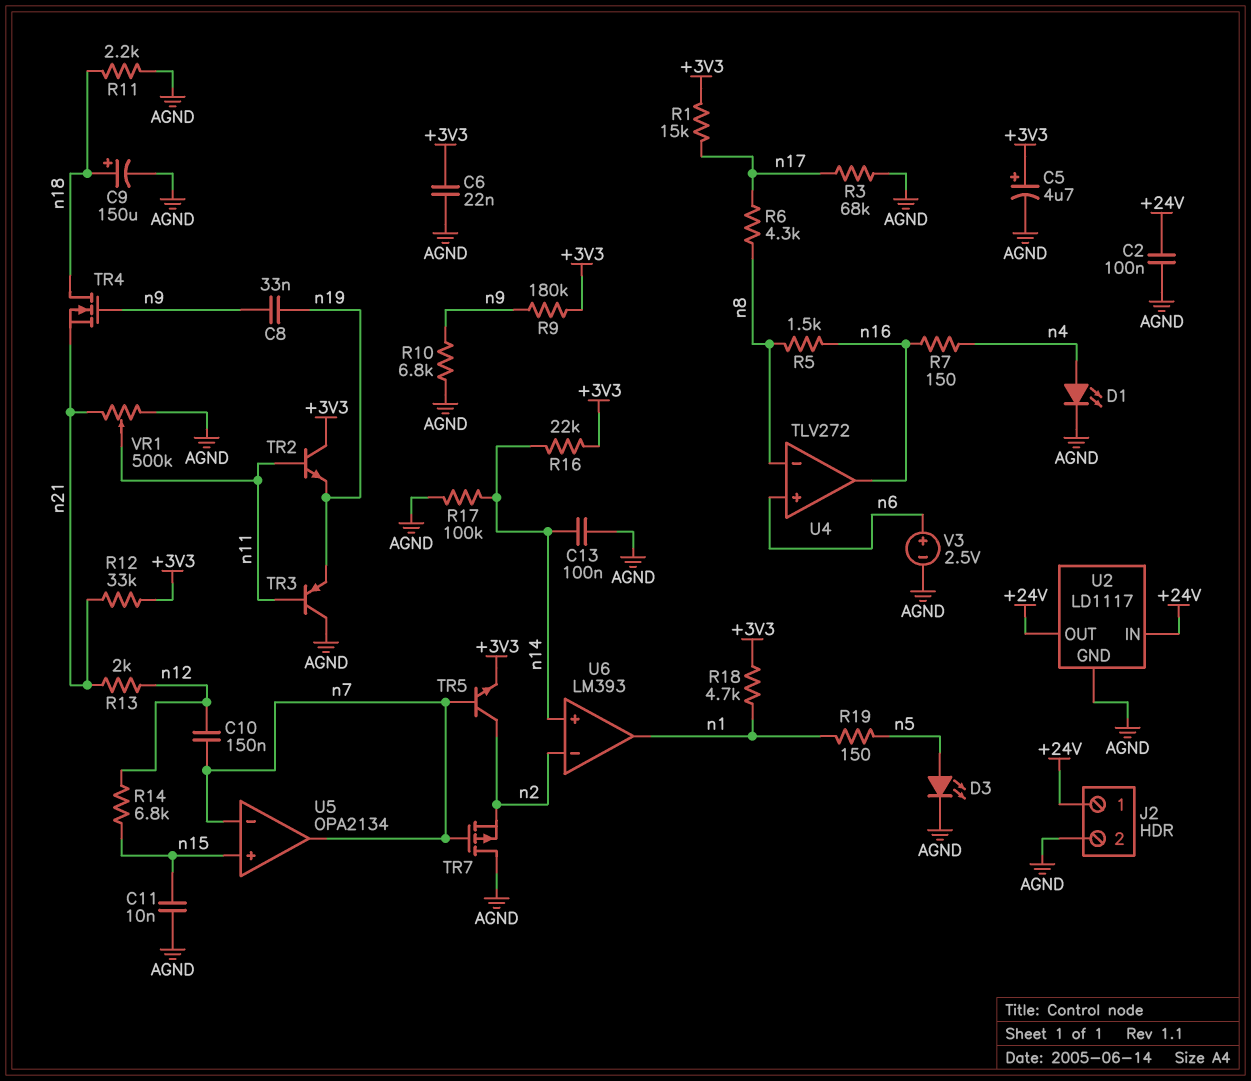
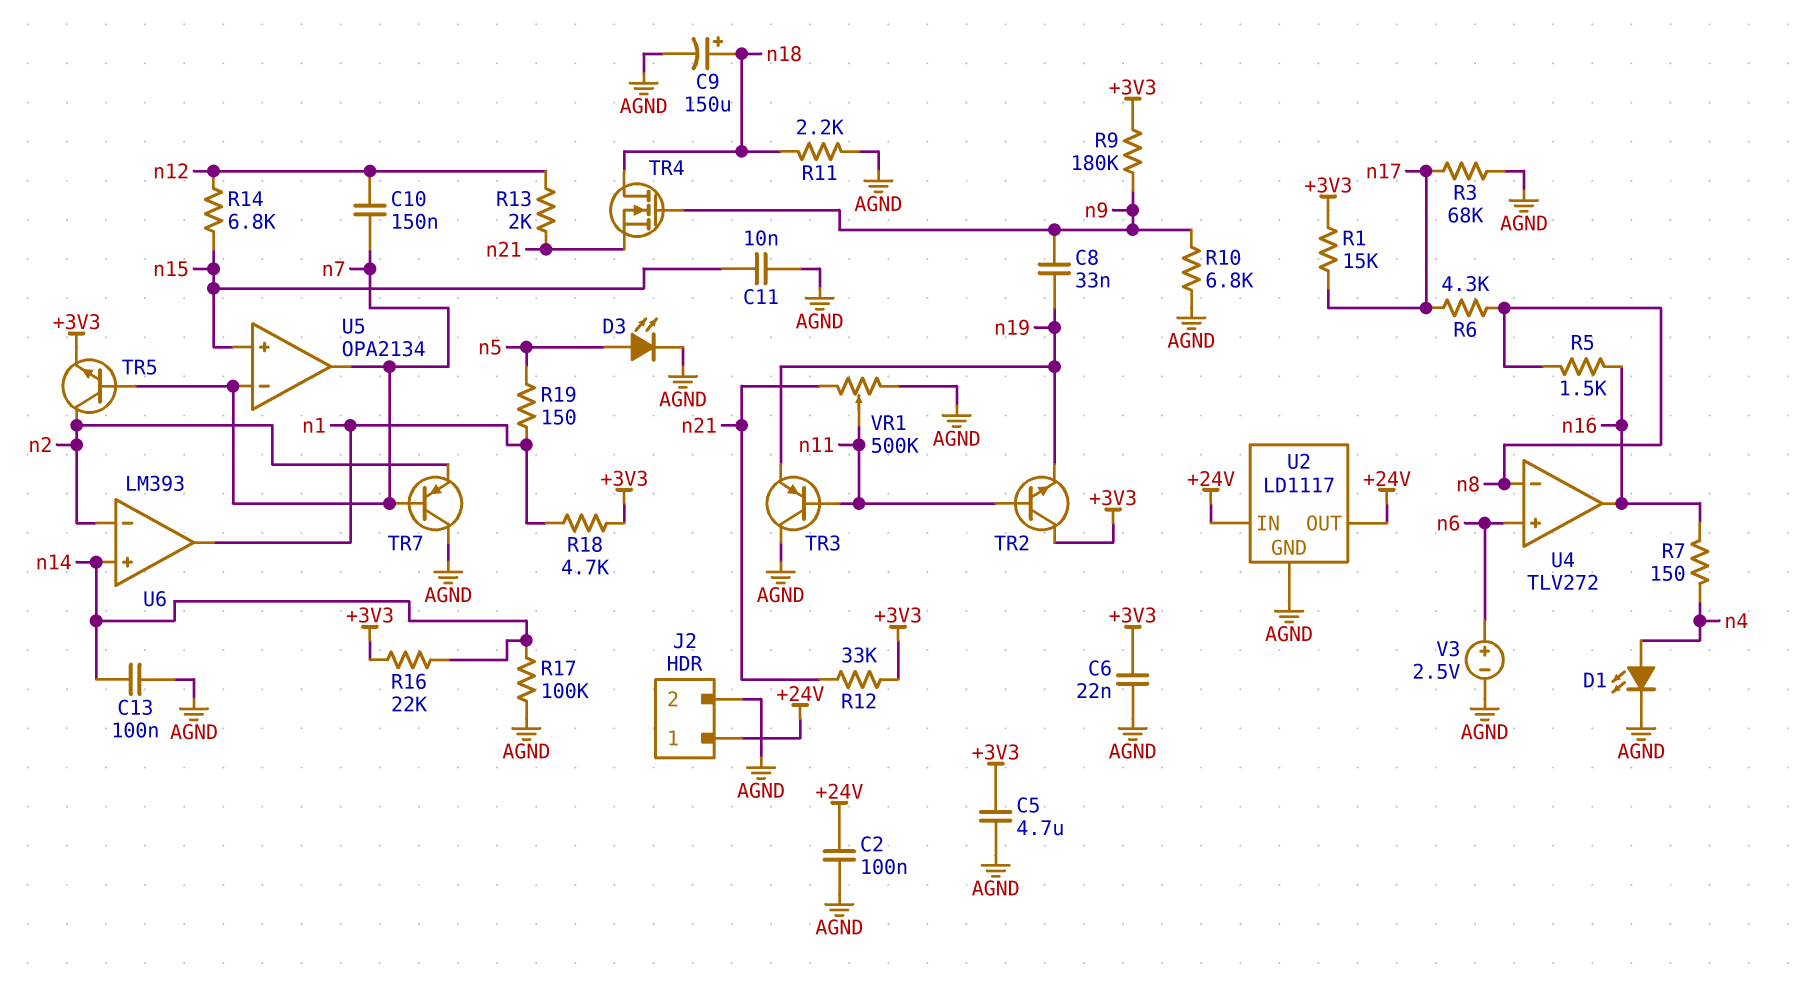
C5: 4.7uF (plus +3V3, minus AGND) -> 4.7uF (+3V3, AGND)
TR7: PMOS (G n7, D AGND, S n2) -> PNP (B n7, C AGND, E n2)

